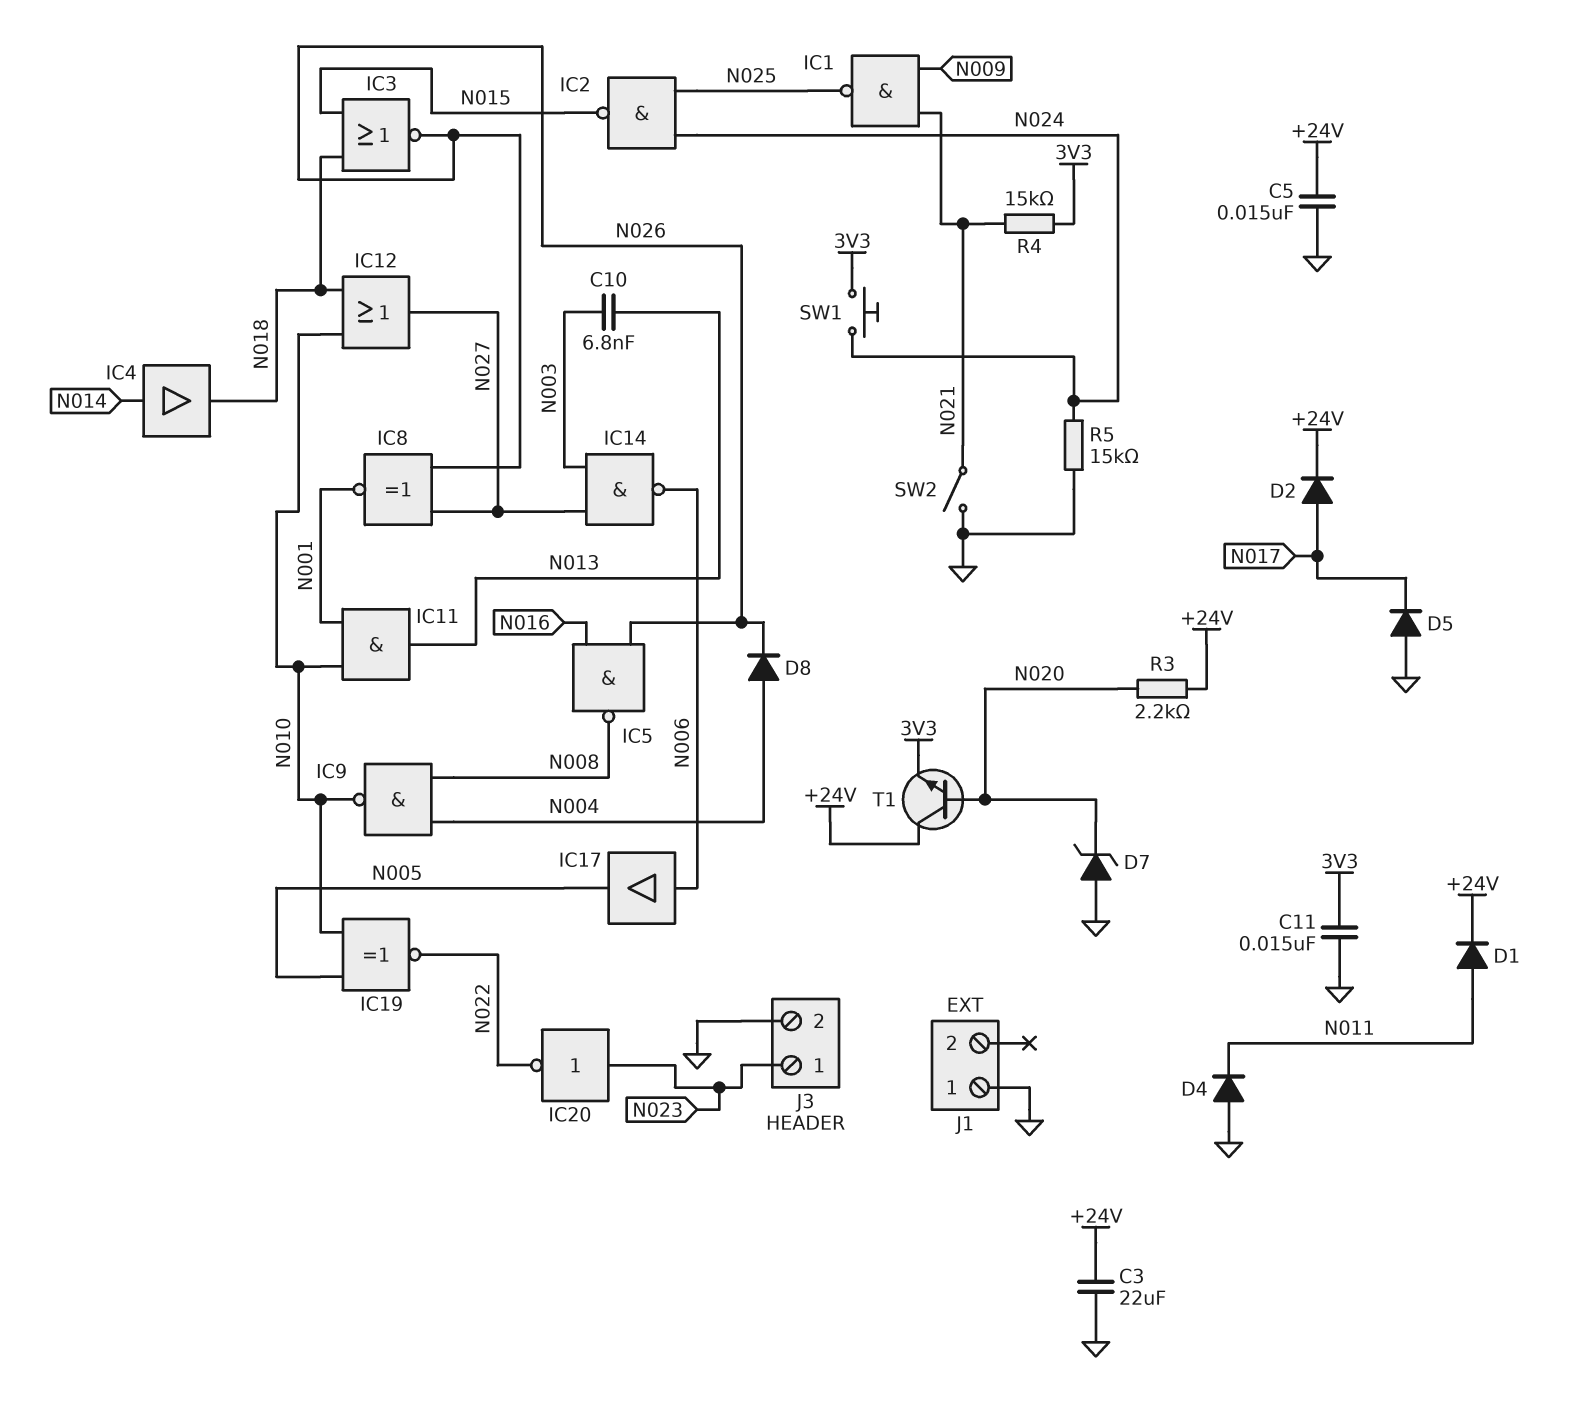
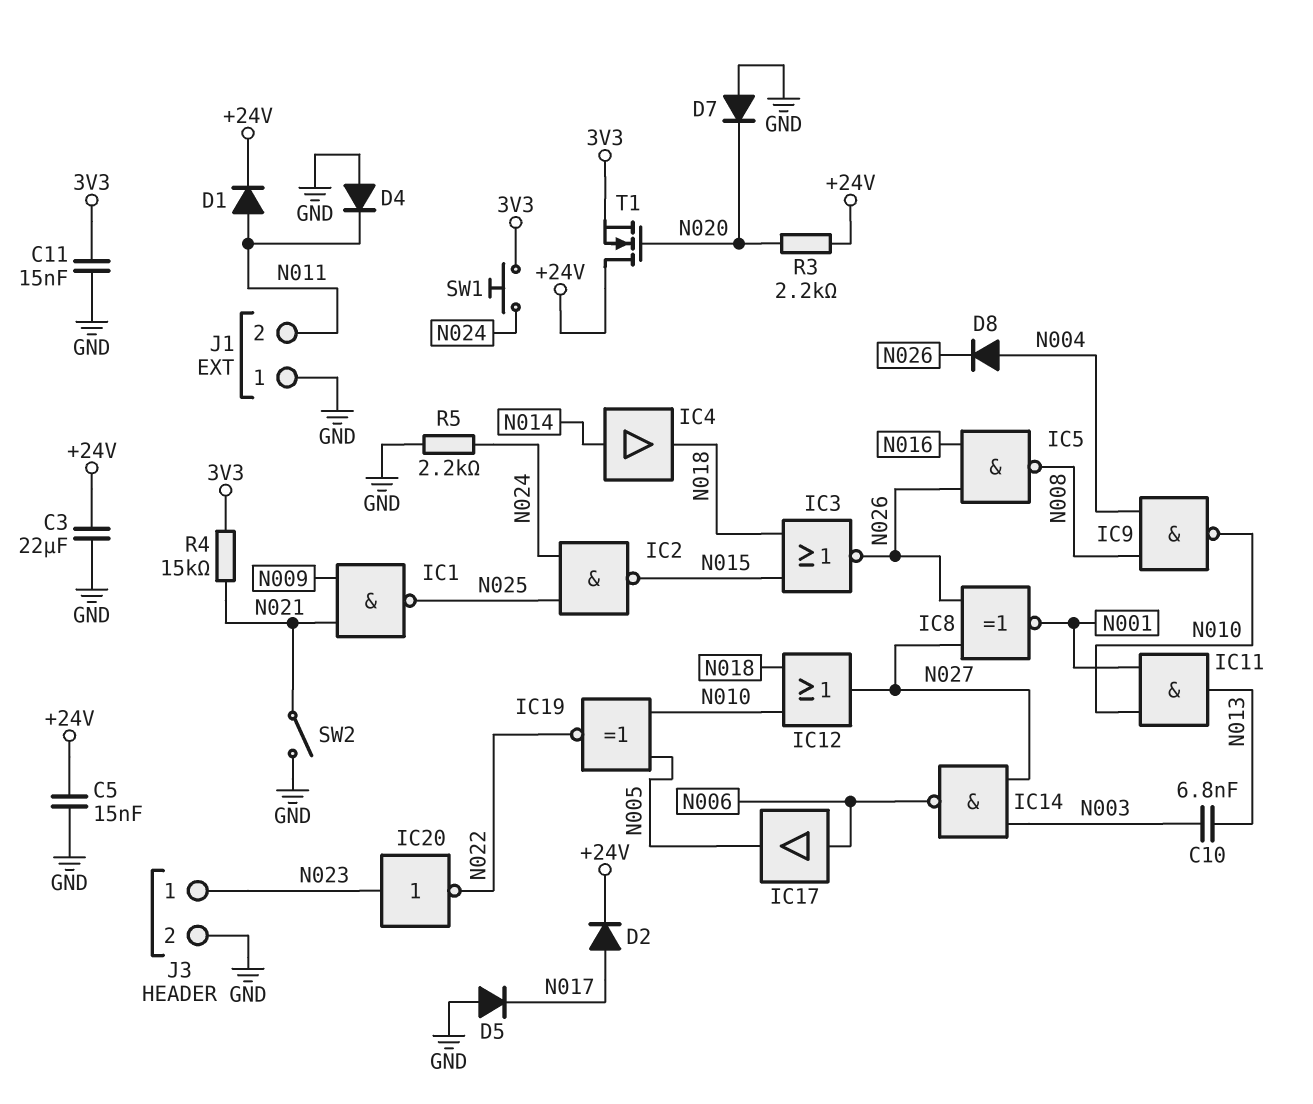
D7: zener (A GND, K N020) -> diode (A GND, K N020)
J1 pin 2: none -> N011
R5: 15k (GND, N024) -> 2.2k (GND, N024)
T1: NPN (B N020, C +24V, E 3V3) -> NMOS (G N020, D +24V, S 3V3)

